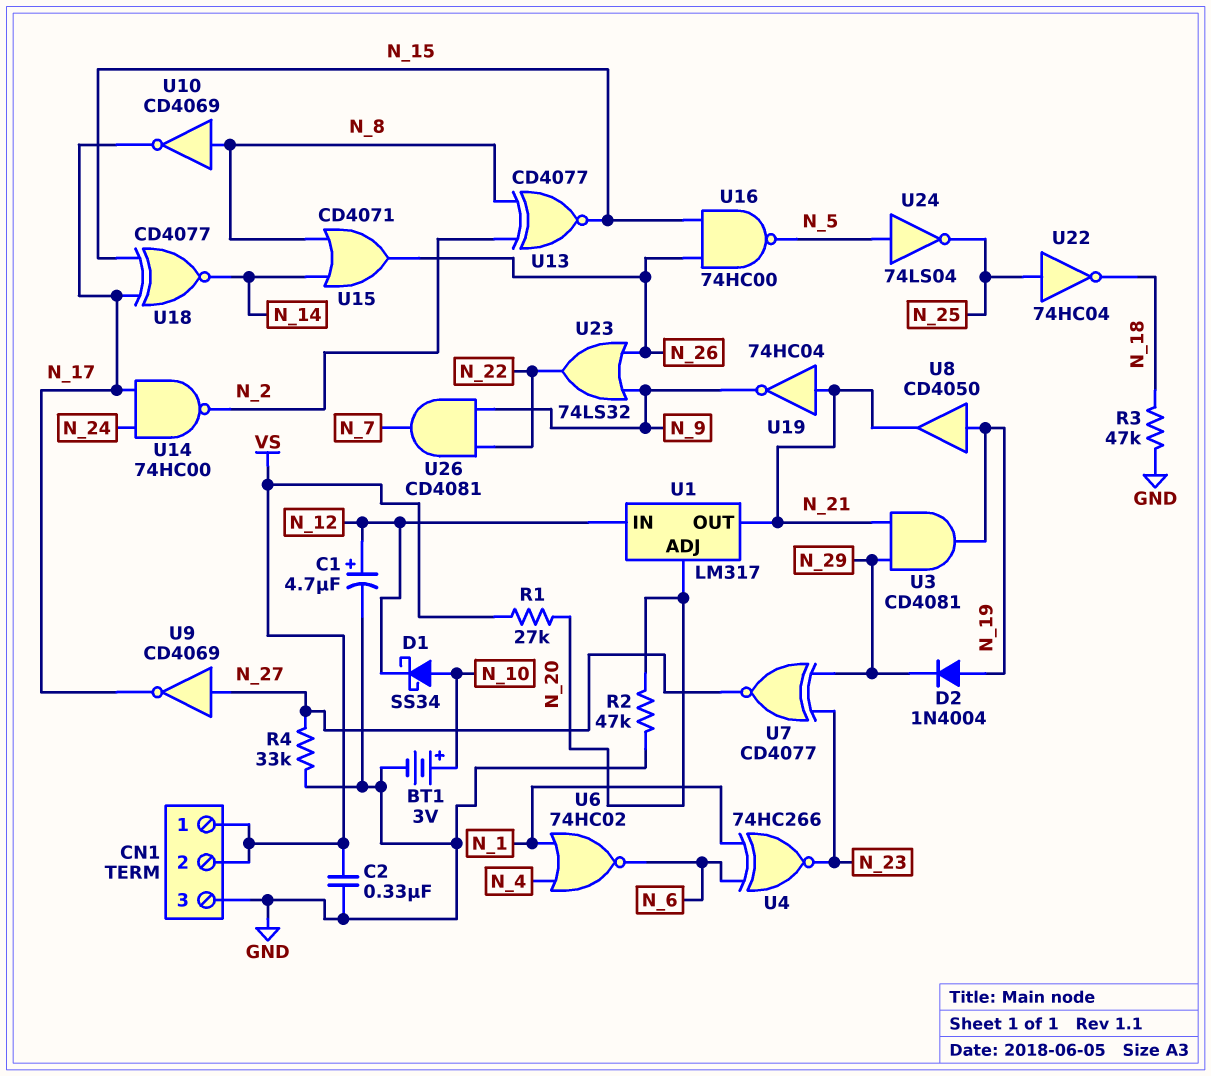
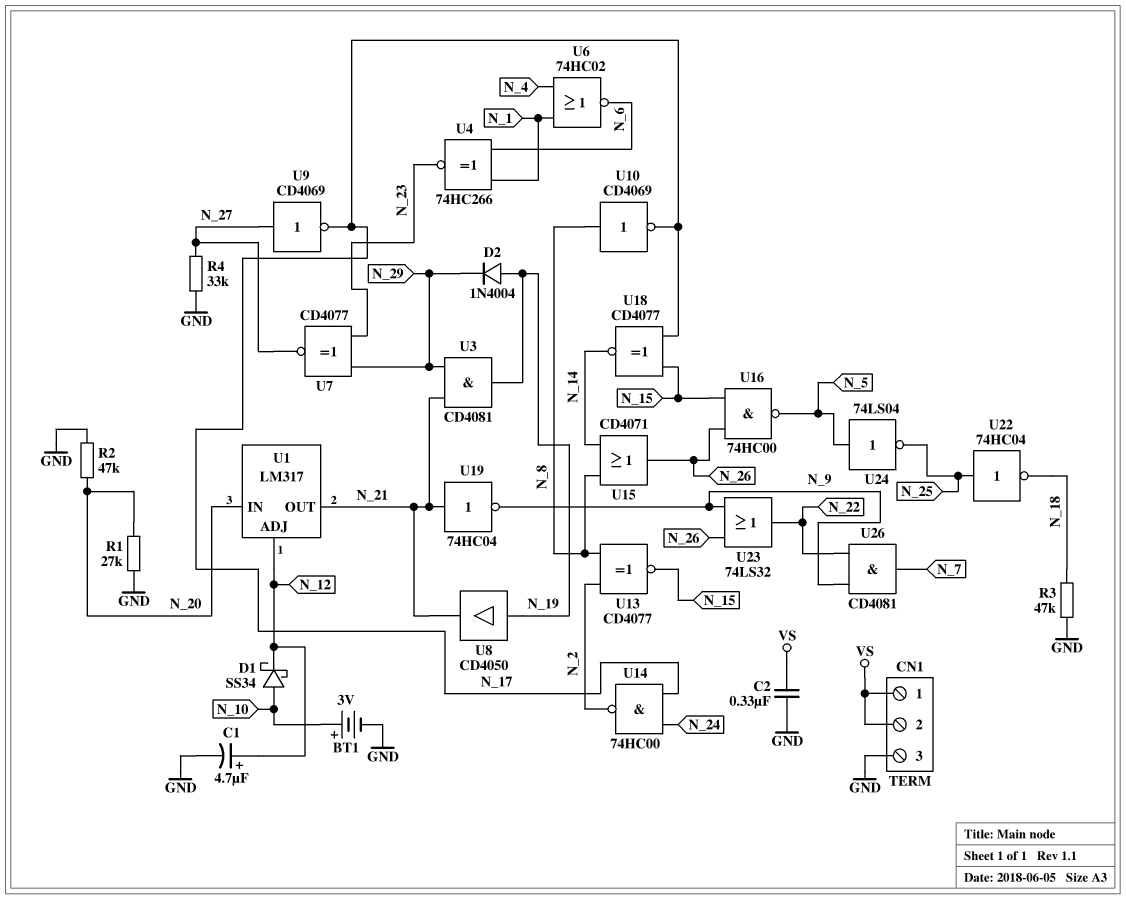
R1: 27k (N_20, VS) -> 27k (GND, N_20)
U1 pin ADJ: N_20 -> N_12
U1 pin IN: N_12 -> N_20

